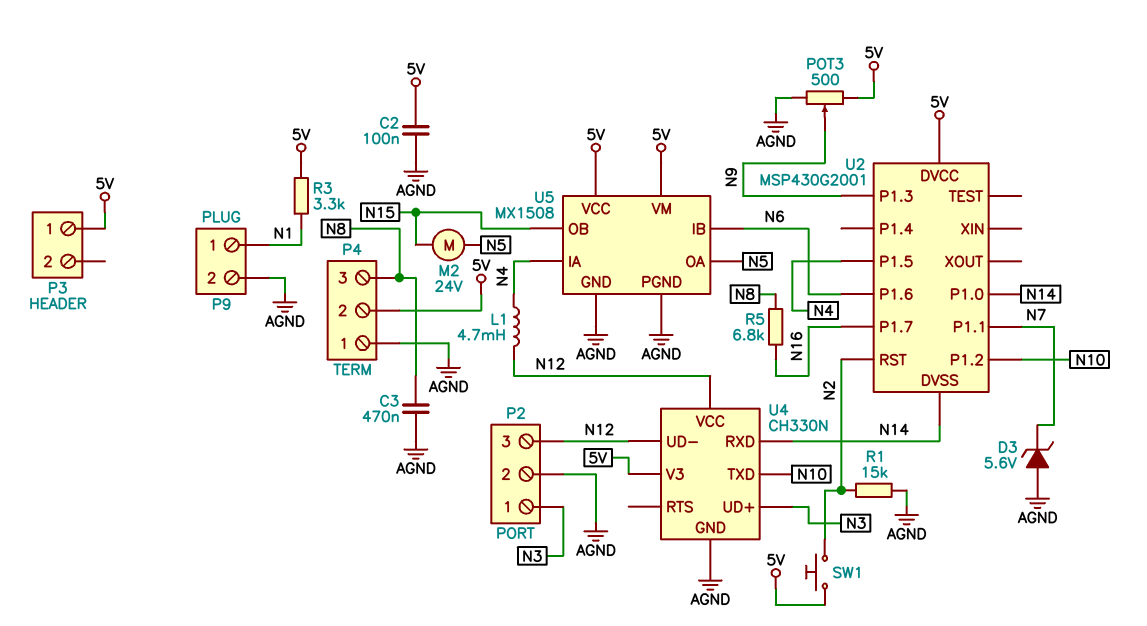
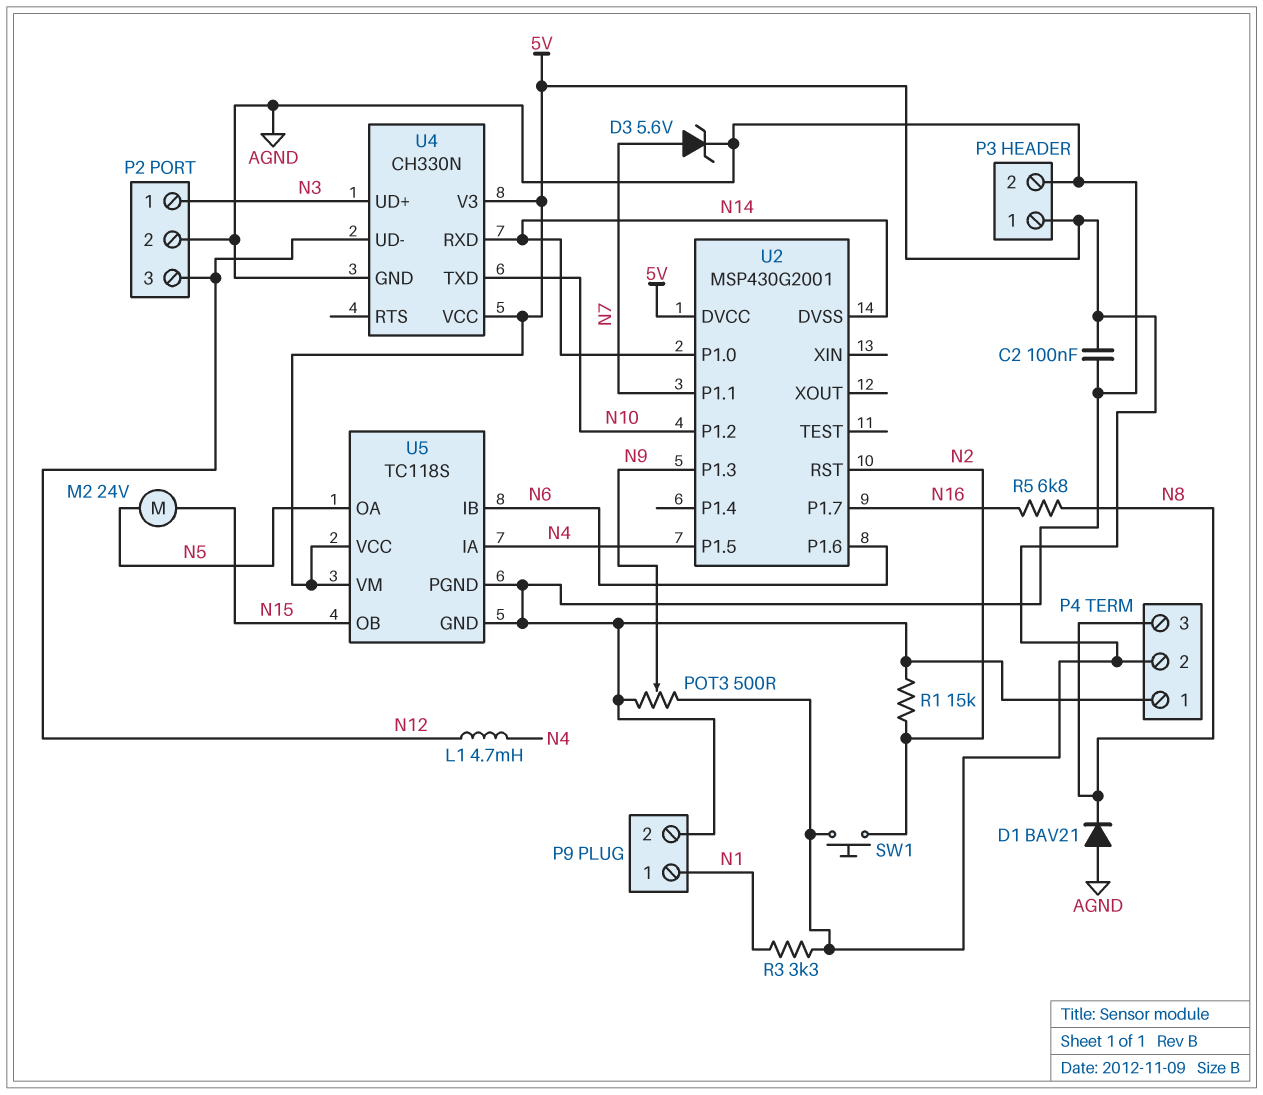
C3: 470nF (AGND, N8) -> none
D1: none -> diode BAV21 (A AGND, K N8)
D3: zener 5.6V (A AGND, K N7) -> zener 5.6V (A N7, K AGND)
P3 pin 2: none -> AGND
U4 pin VCC: N12 -> 5V
U5: MX1508 -> TC118S

